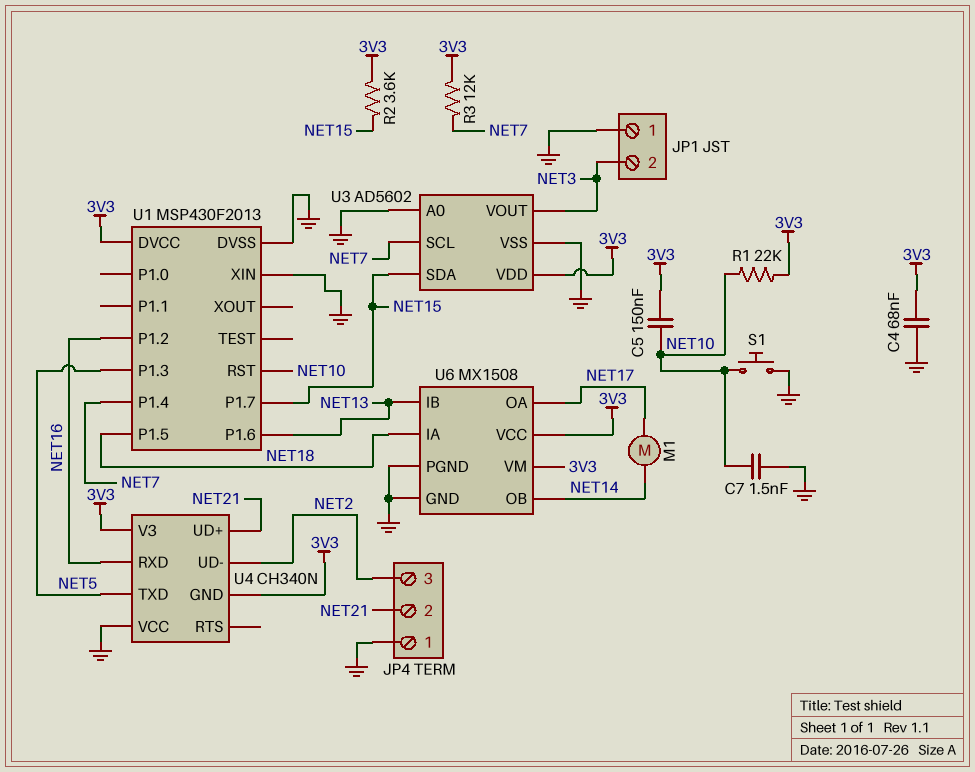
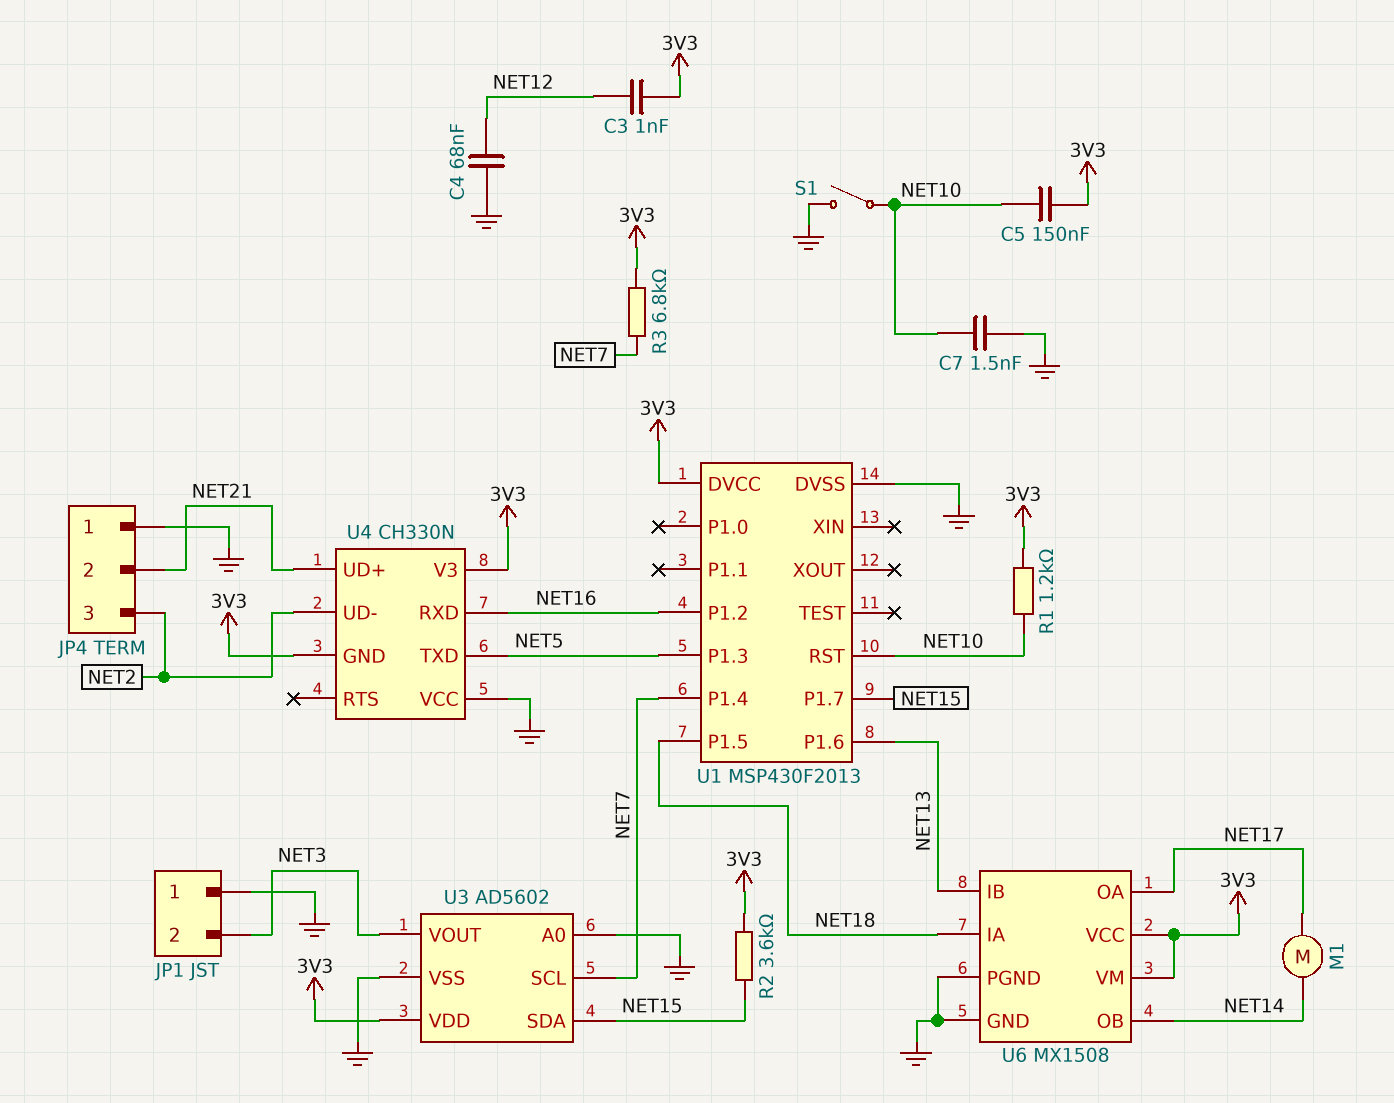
C3: none -> 1nF (3V3, NET12)
C4: 68nF (3V3, GND) -> 68nF (GND, NET12)
R1: 22k (3V3, NET10) -> 1.2k (3V3, NET10)
R3: 12k (3V3, NET7) -> 6.8k (3V3, NET7)
S1: button (GND, NET10) -> switch (GND, NET10)
U1 pin XIN: GND -> none
U4: CH340N -> CH330N

